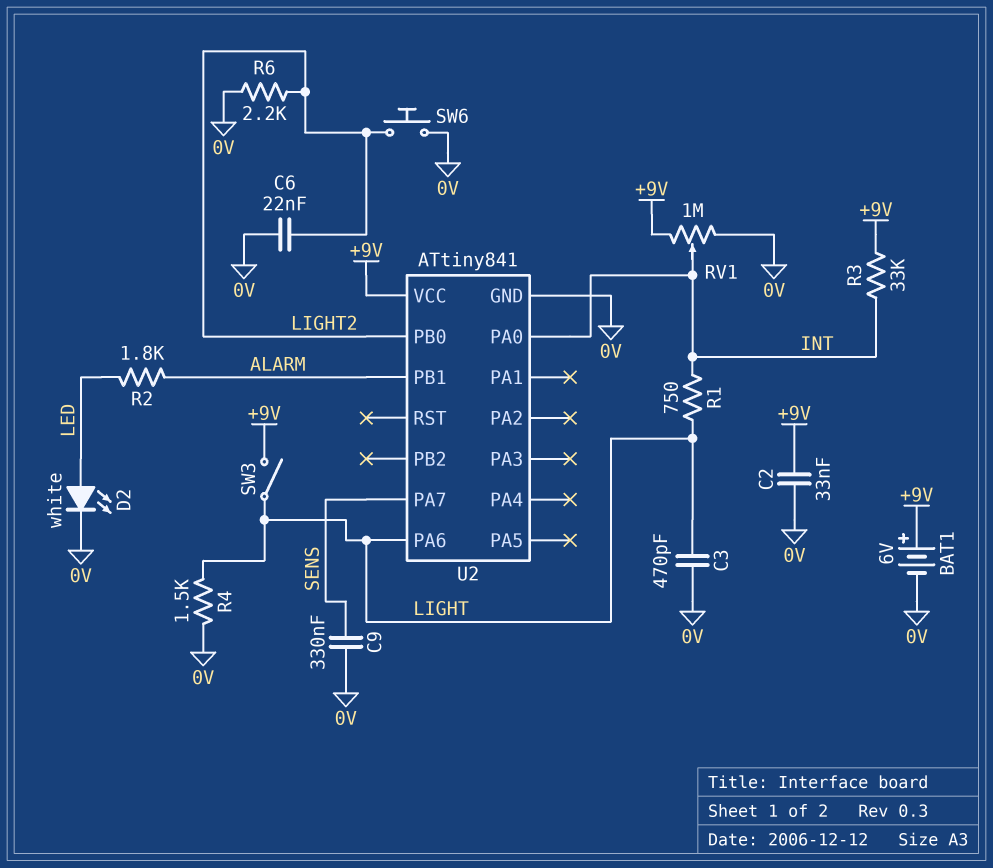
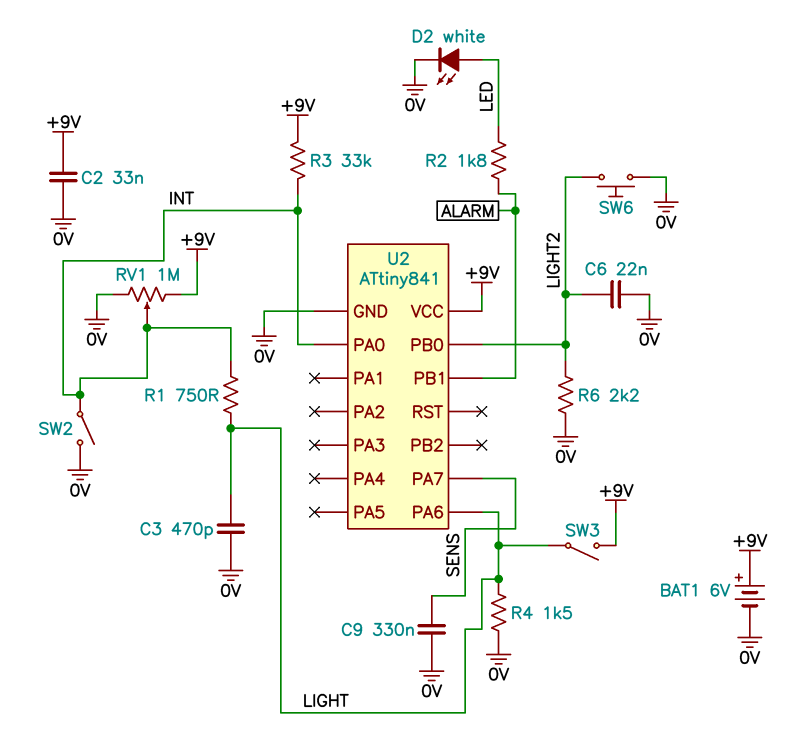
SW2: none -> switch (0V, INT)

